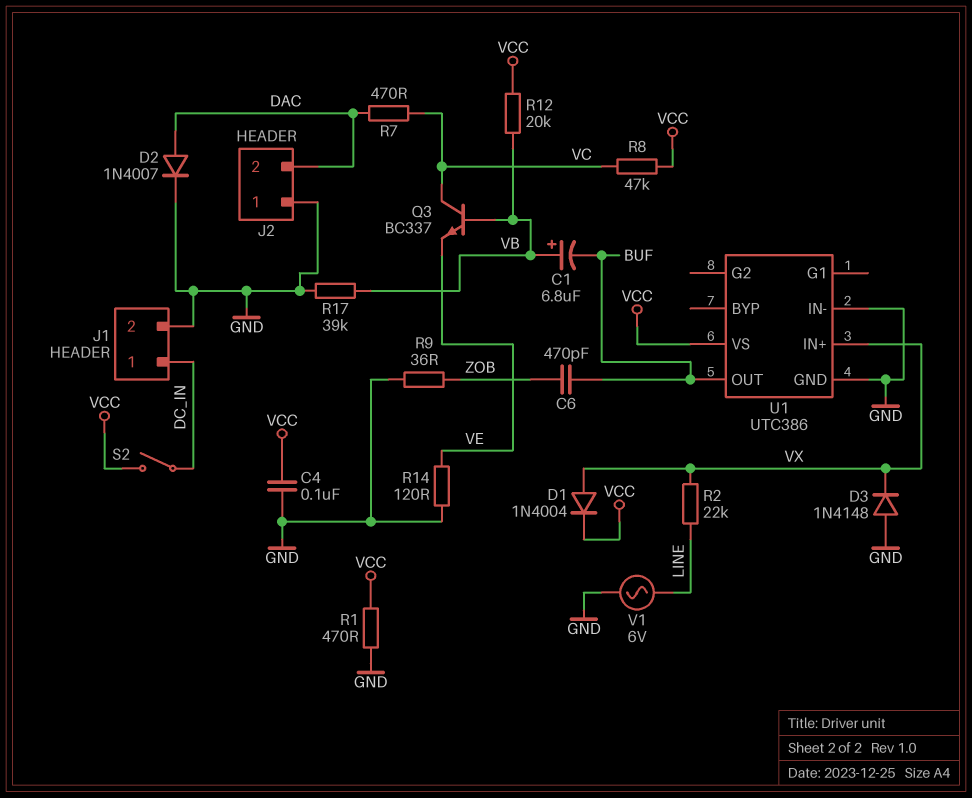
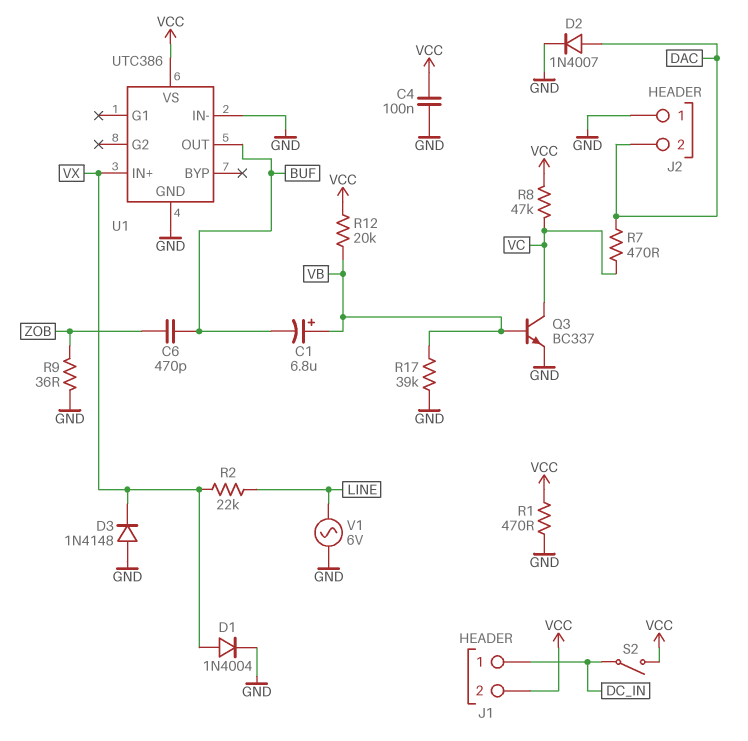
D1: diode 1N4004 (A VX, K VCC) -> diode 1N4004 (A VX, K GND)
J1 pin 2: GND -> VCC
Q3: NPN BC337 (B VB, C VC, E VE) -> NPN BC337 (B VB, C VC, E GND)
R14: 120 (GND, VE) -> none

